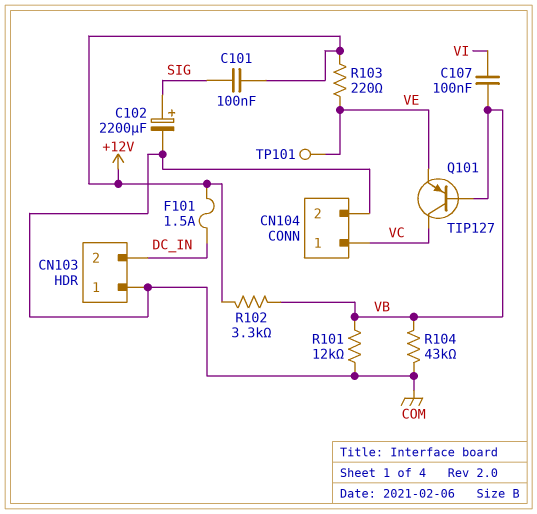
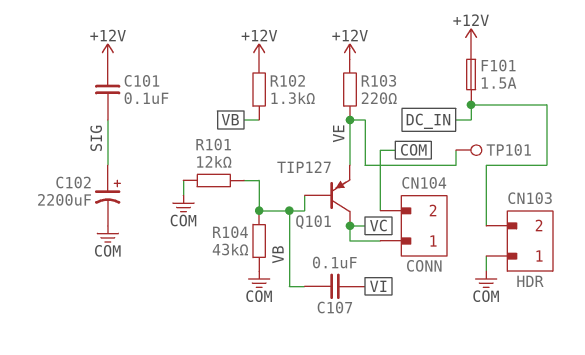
R102: 3.3k (+12V, VB) -> 1.3k (+12V, VB)

